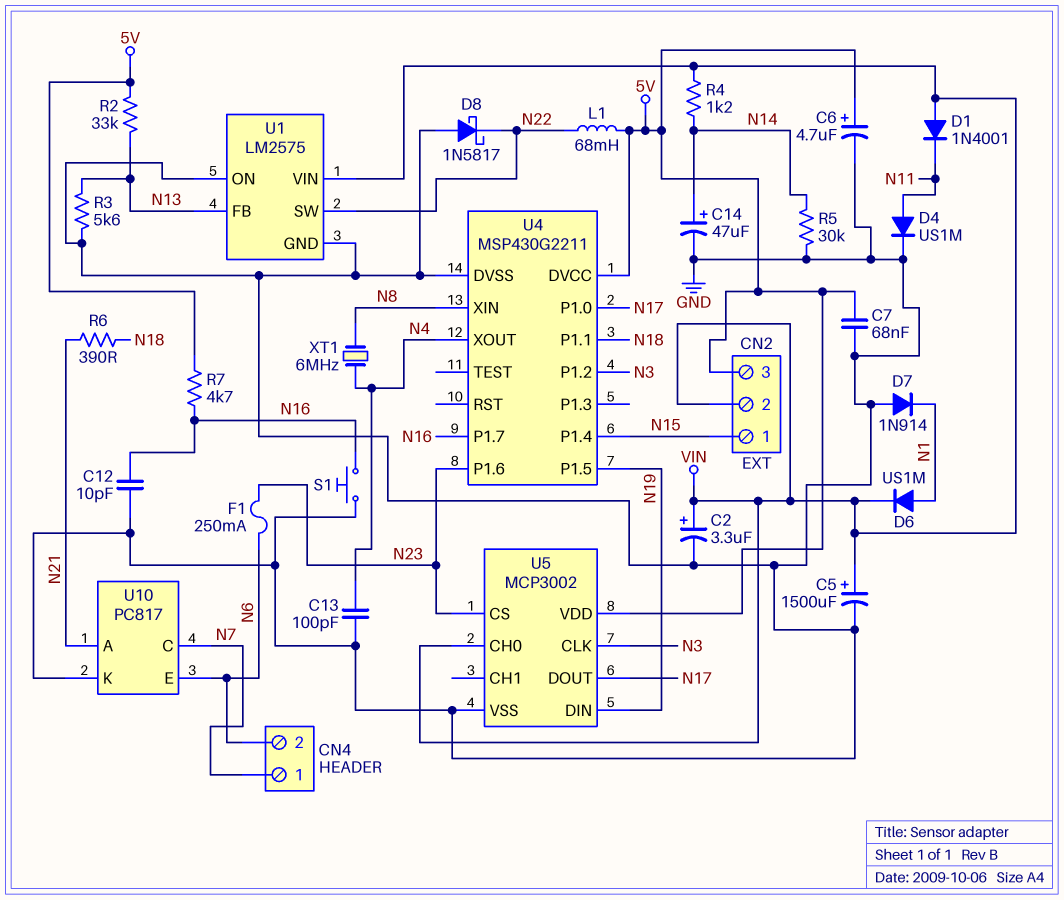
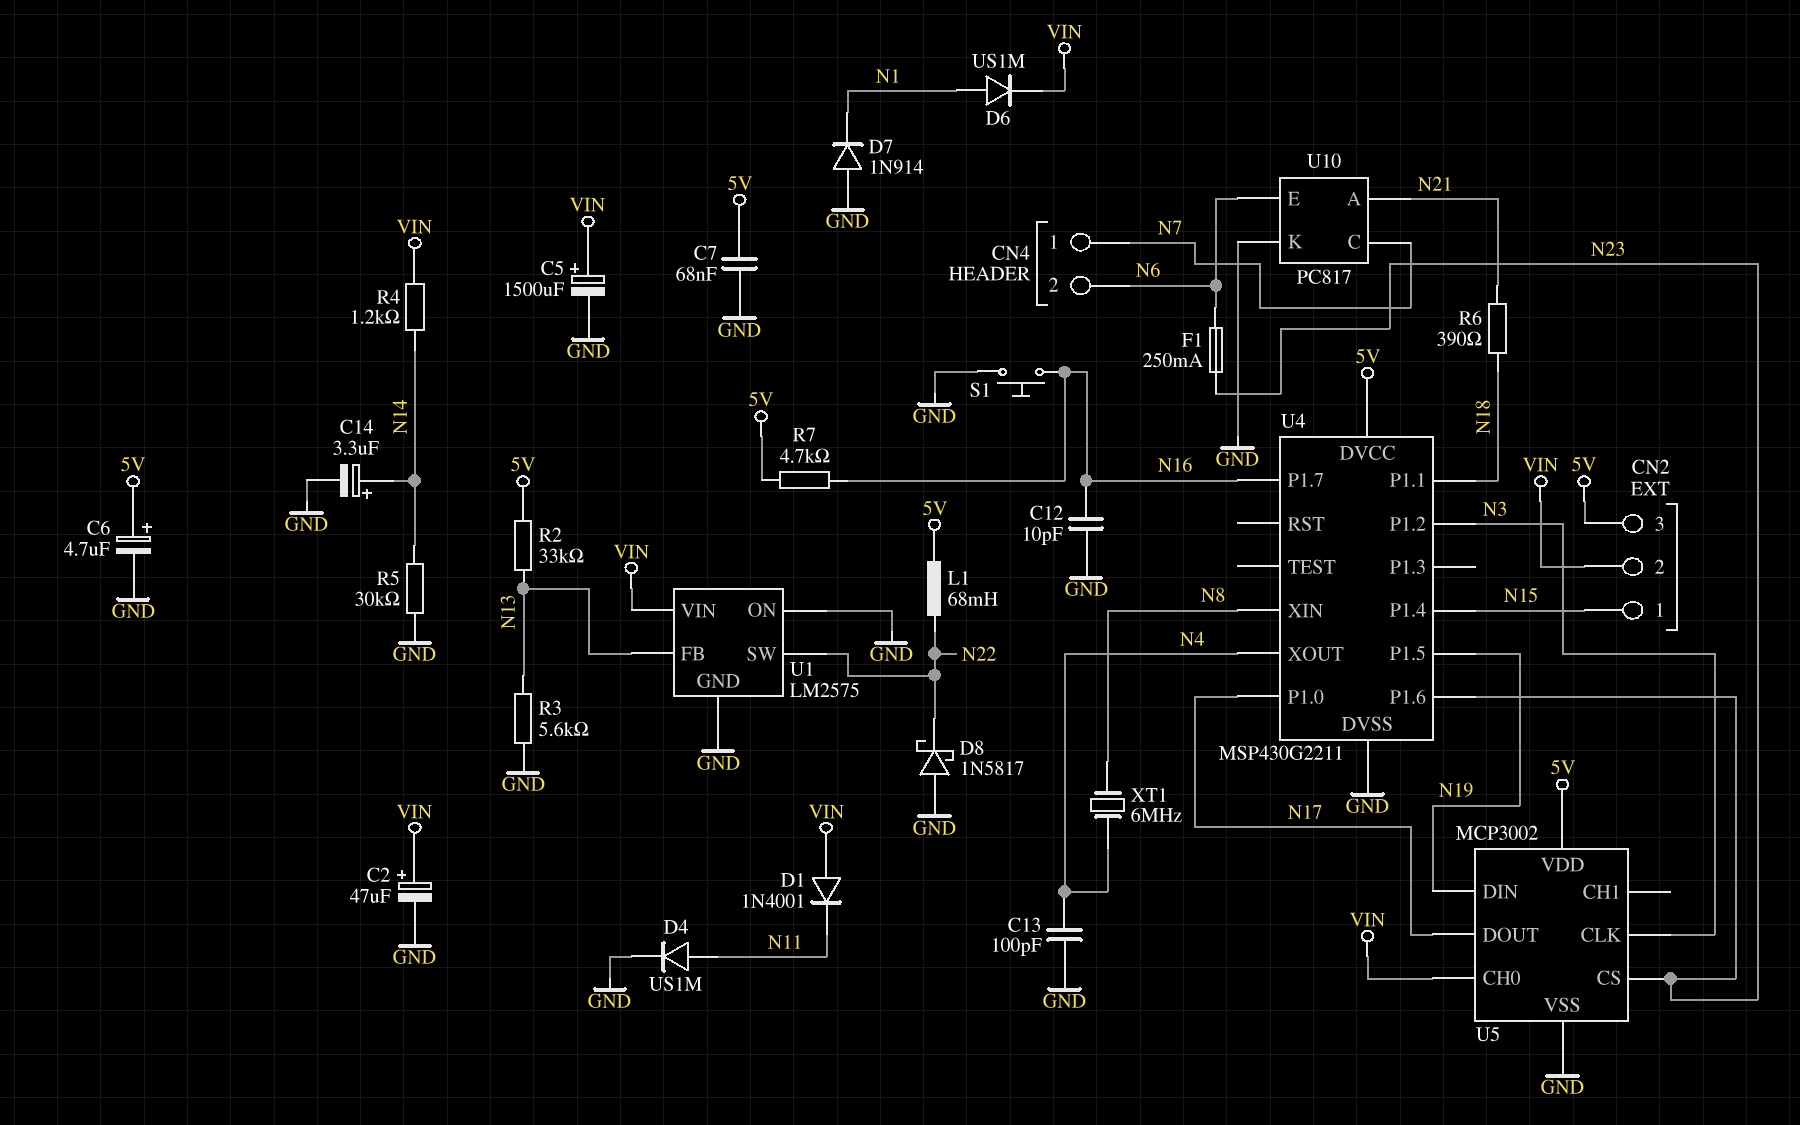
C2: 3.3uF (plus VIN, minus GND) -> 47uF (plus VIN, minus GND)
C14: 47uF (plus N14, minus GND) -> 3.3uF (plus N14, minus GND)

